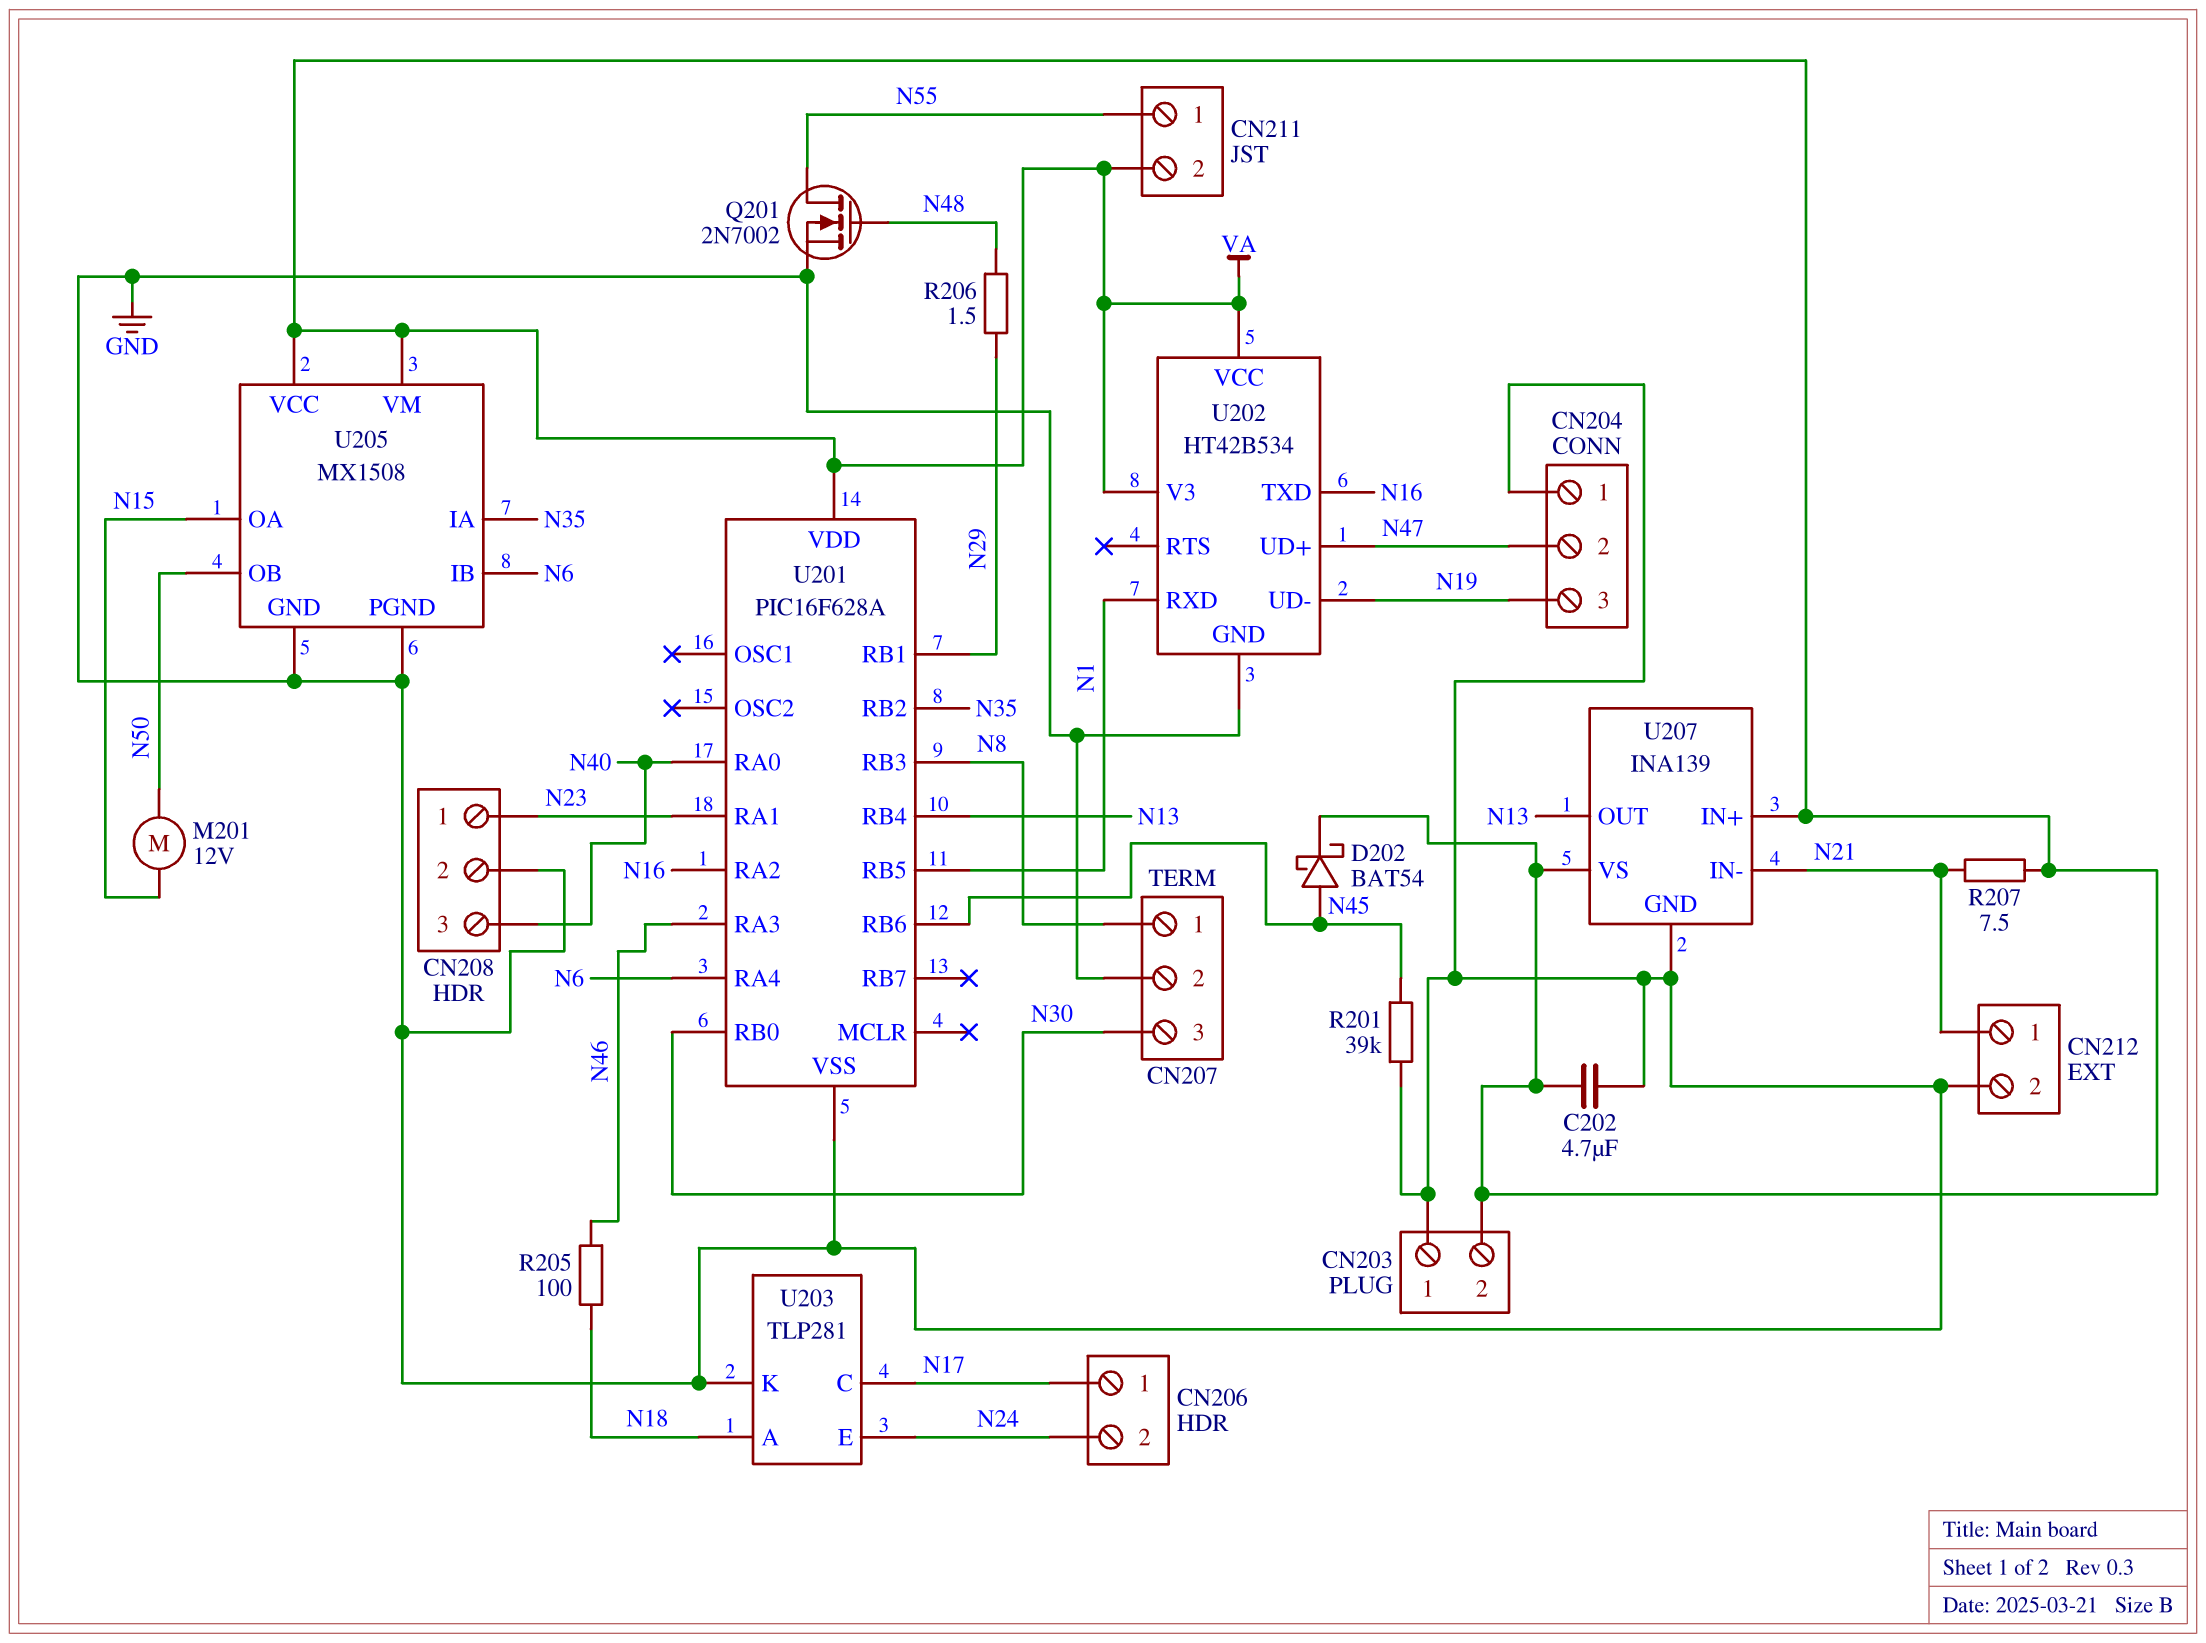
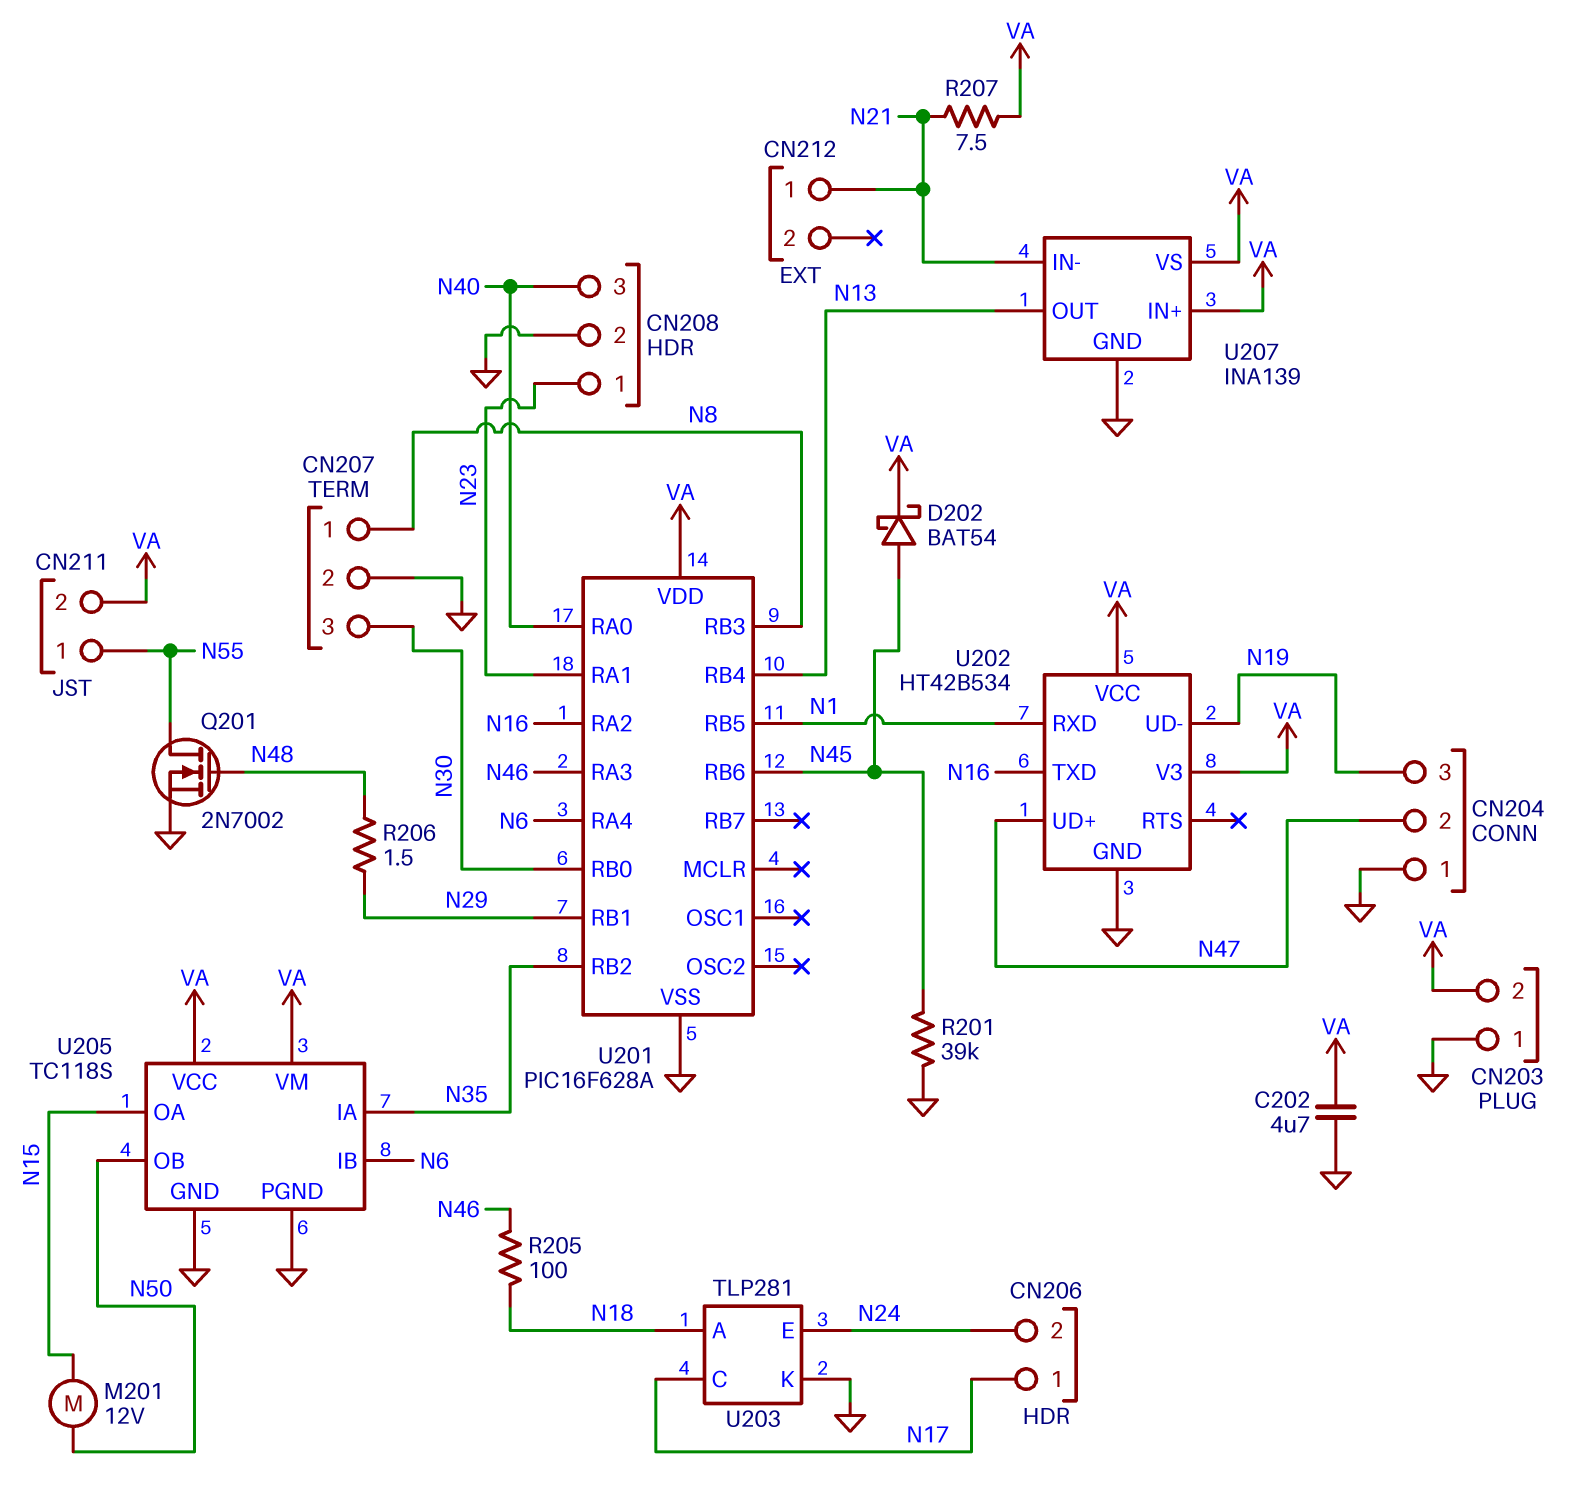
CN212 pin 2: GND -> none
U205: MX1508 -> TC118S

